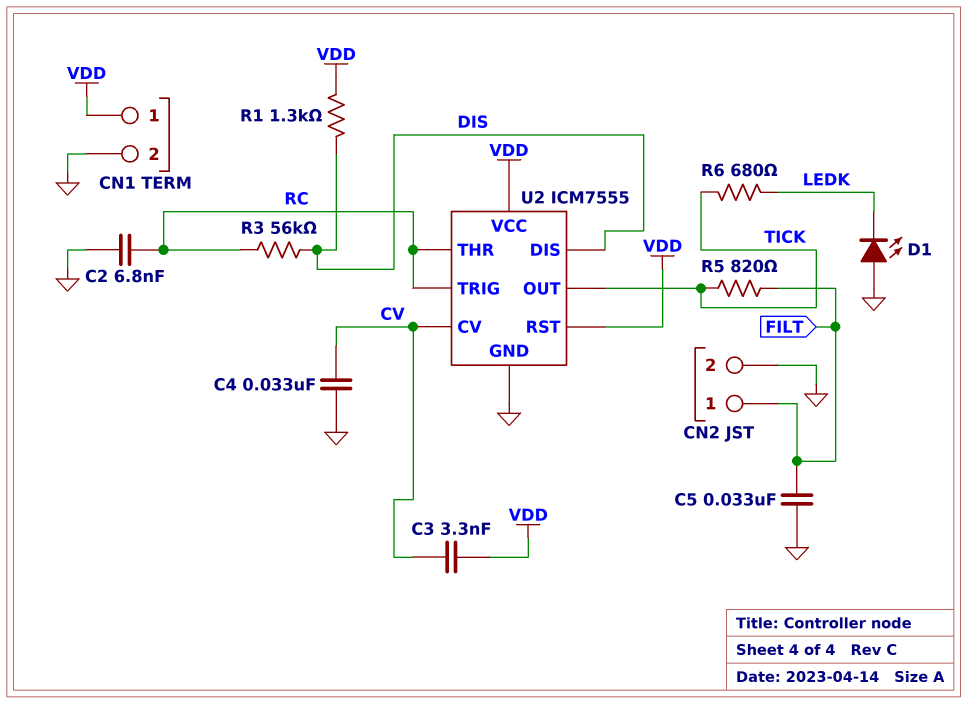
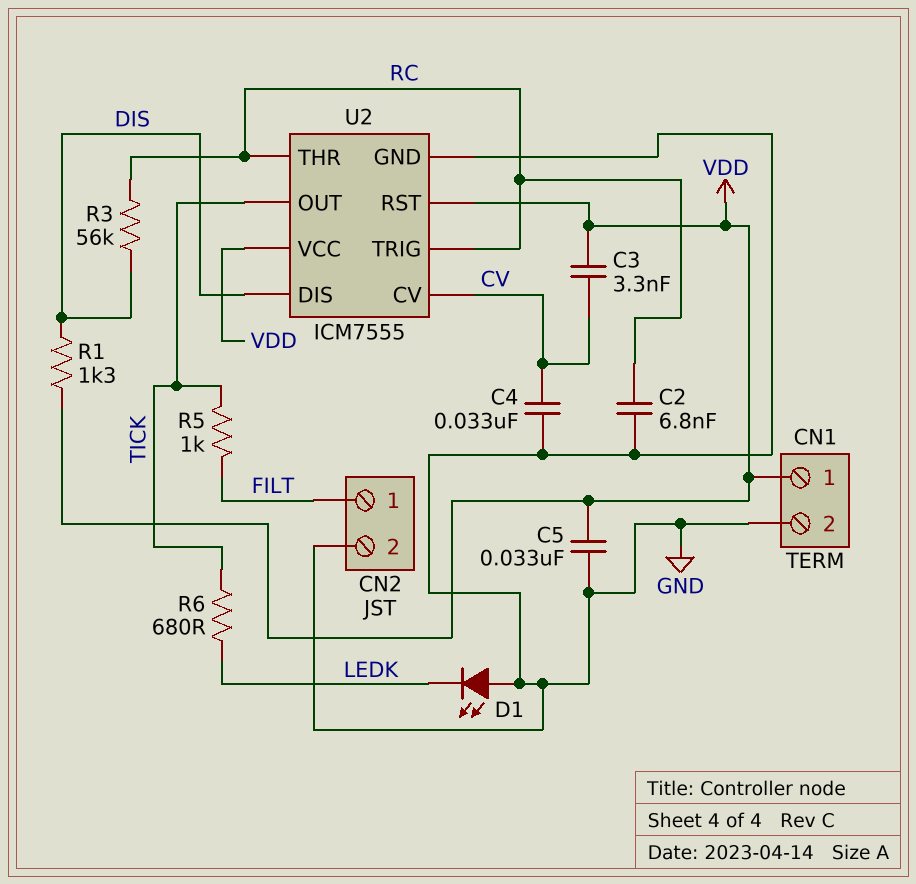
C5: 33nF (FILT, GND) -> 33nF (GND, VDD)
R5: 820 (FILT, TICK) -> 1k (FILT, TICK)

